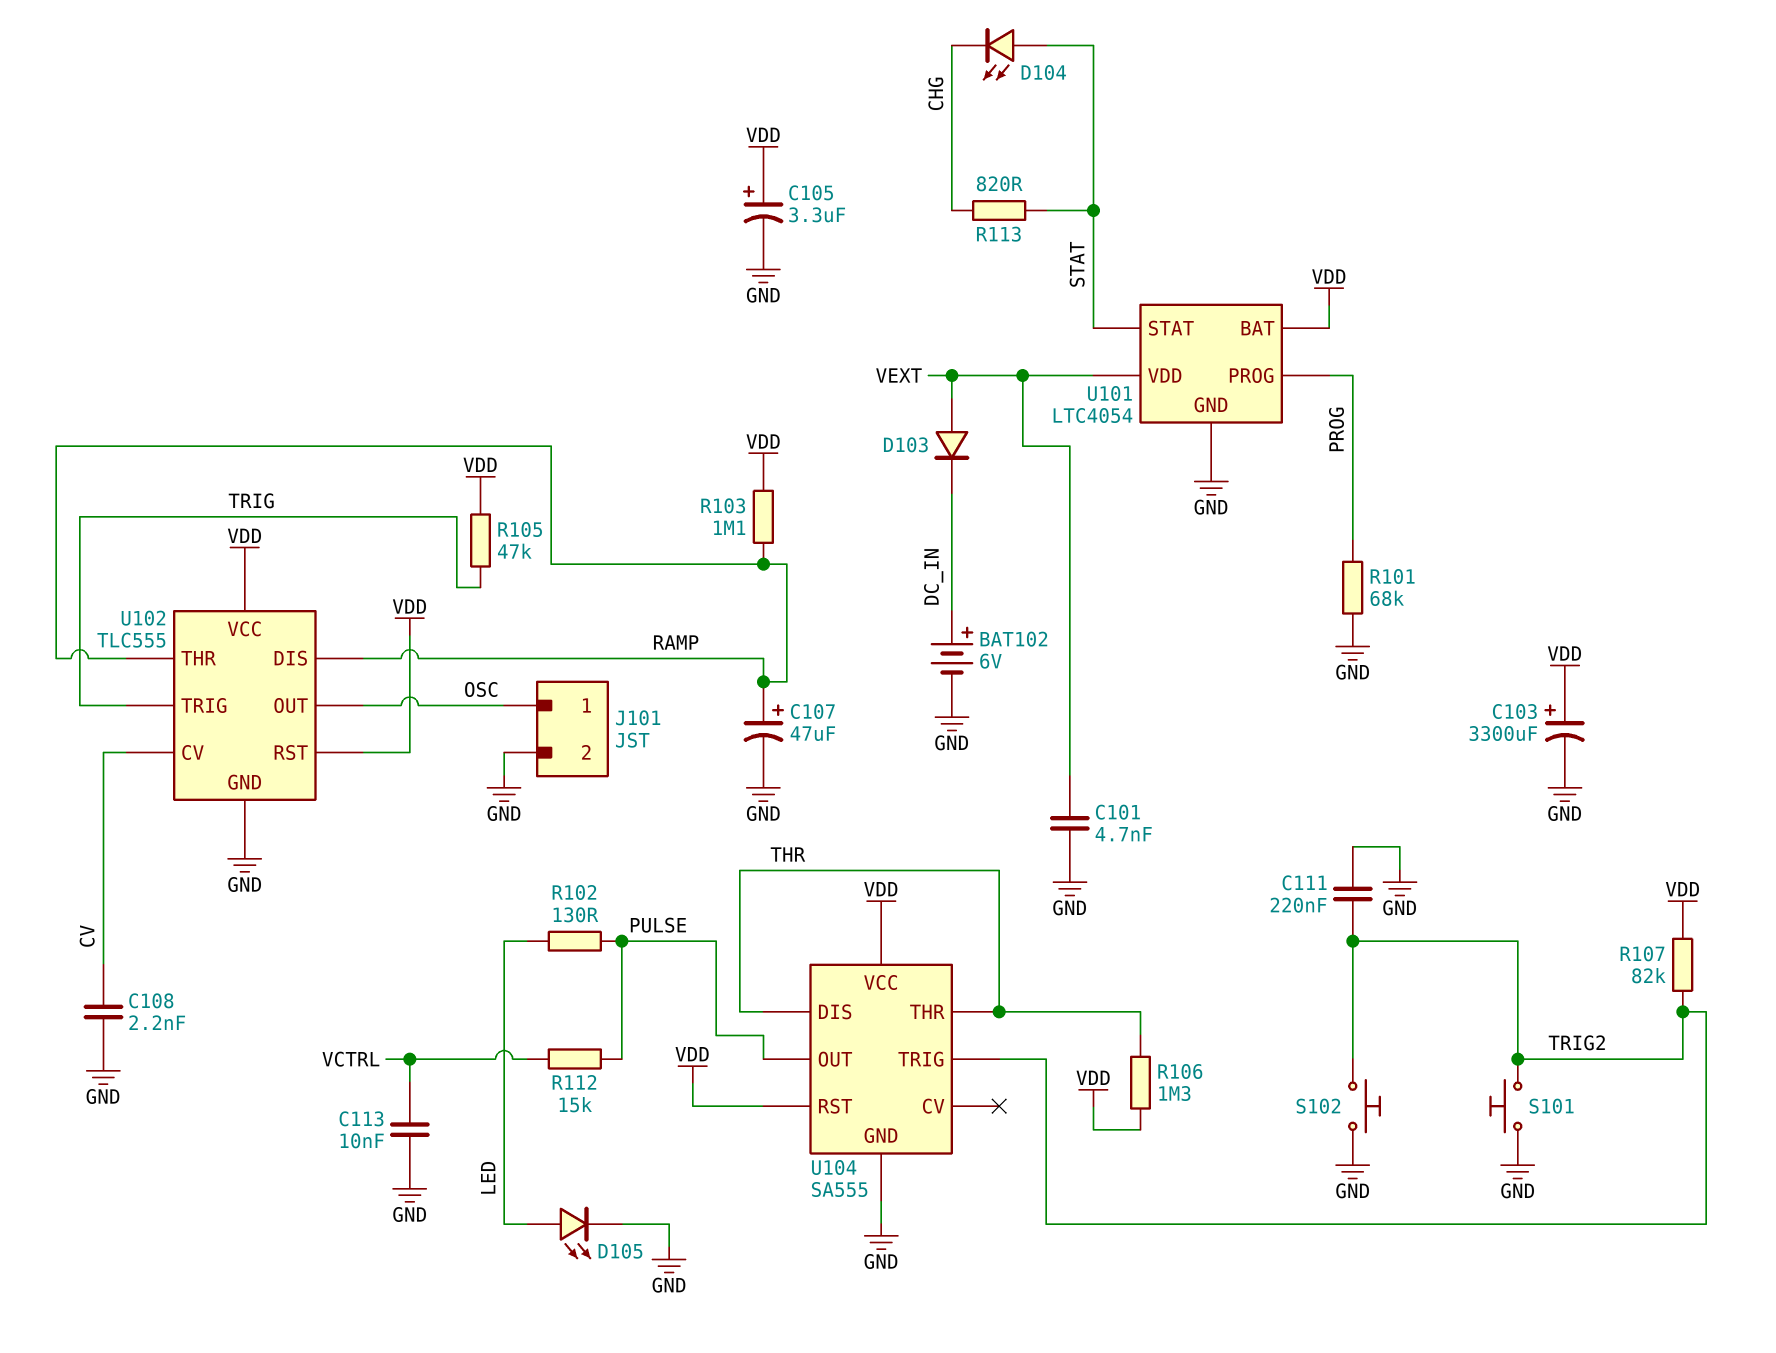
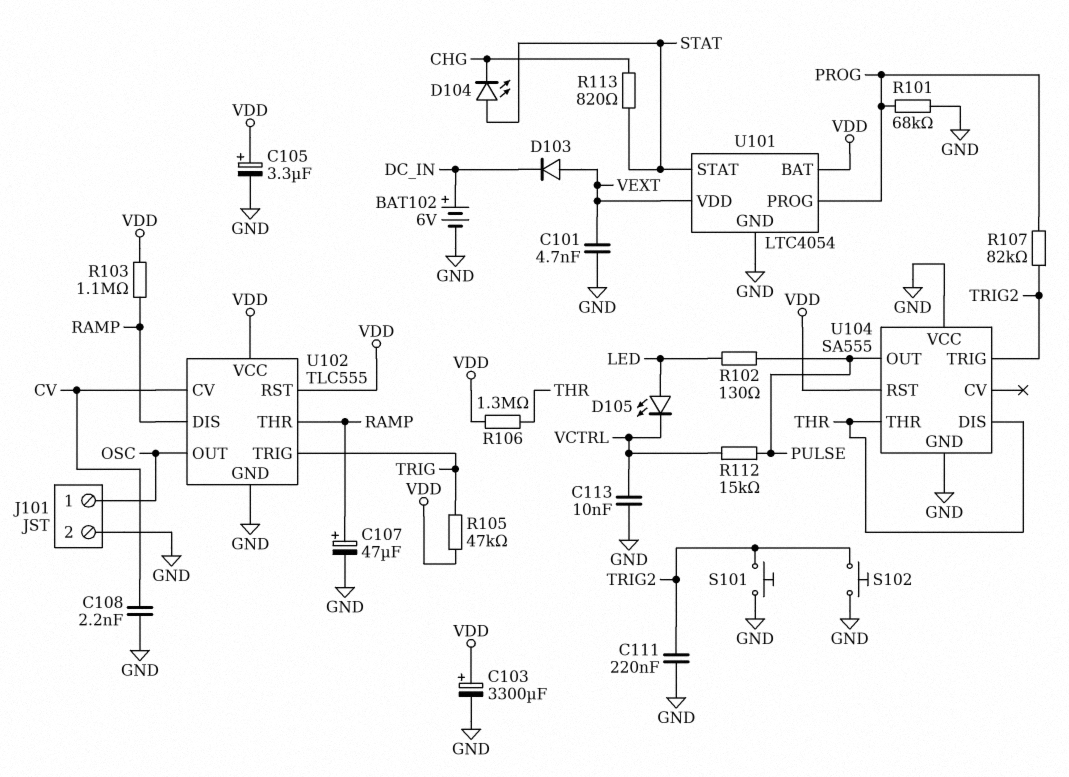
D105: LED (A LED, K GND) -> LED (A LED, K VCTRL)
R107: 82k (TRIG2, VDD) -> 82k (PROG, TRIG2)
U104 pin VCC: VDD -> GND

